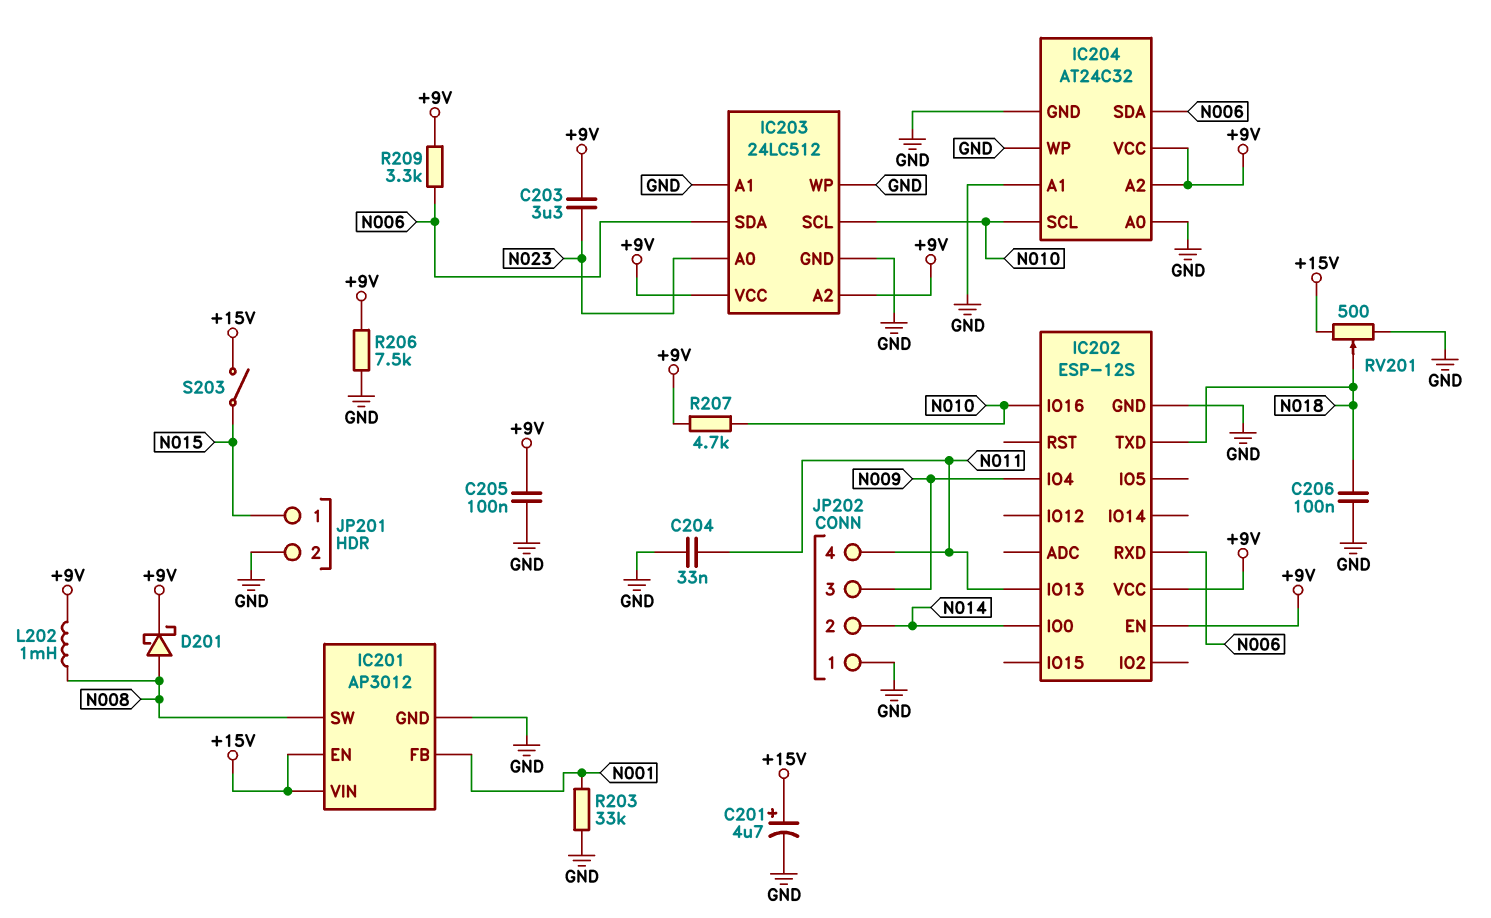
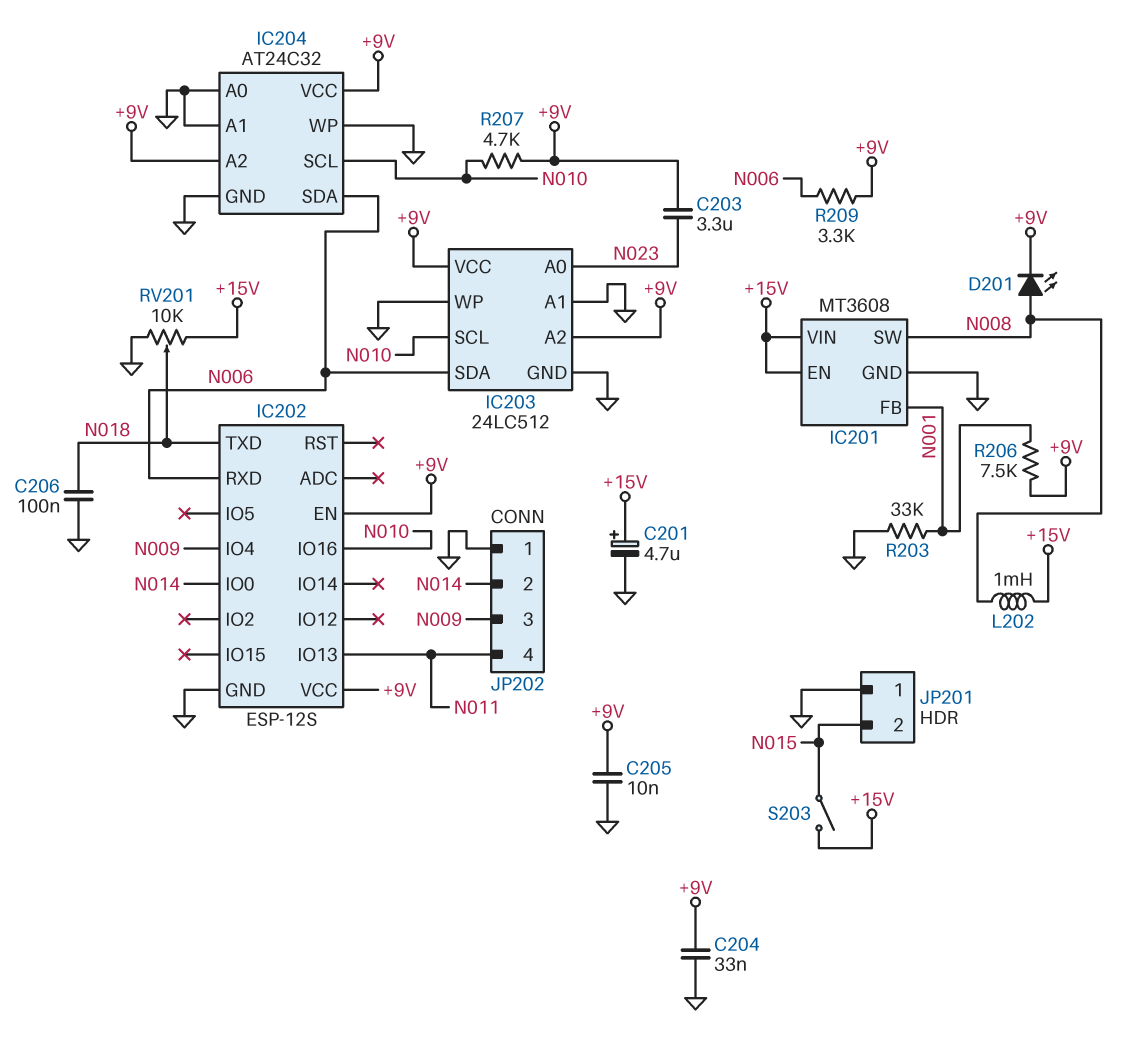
C204: 33nF (GND, N011) -> 33nF (+9V, GND)
C205: 100nF (+9V, GND) -> 10nF (+9V, GND)
D201: schottky (A N008, K +9V) -> LED (A N008, K +9V)
IC201: AP3012 -> MT3608
JP201 pin 1: N015 -> GND
JP201 pin 2: GND -> N015
L202: 1mH (+9V, N008) -> 1mH (+15V, N008)
R206: 7.5k (+9V, GND) -> 7.5k (+9V, N001)
RV201: 500 (+15V, GND, wiper N018) -> 10k (+15V, GND, wiper N018)

